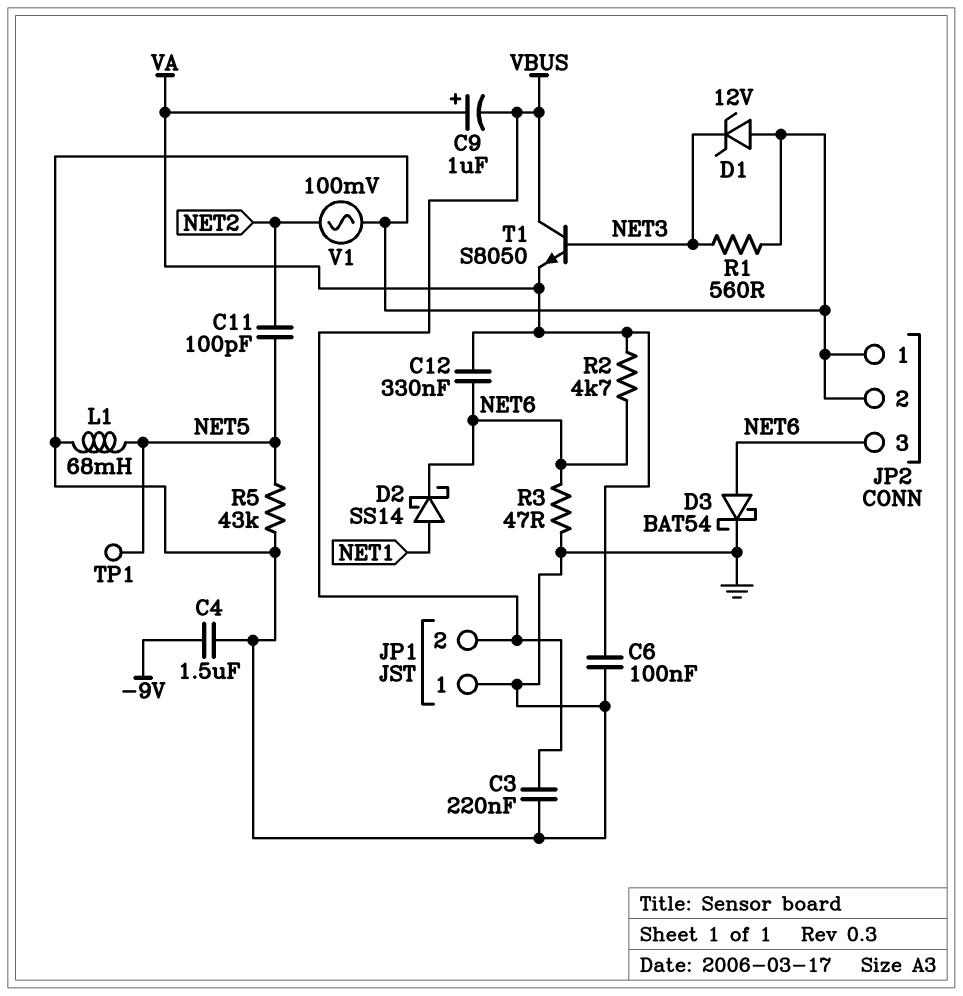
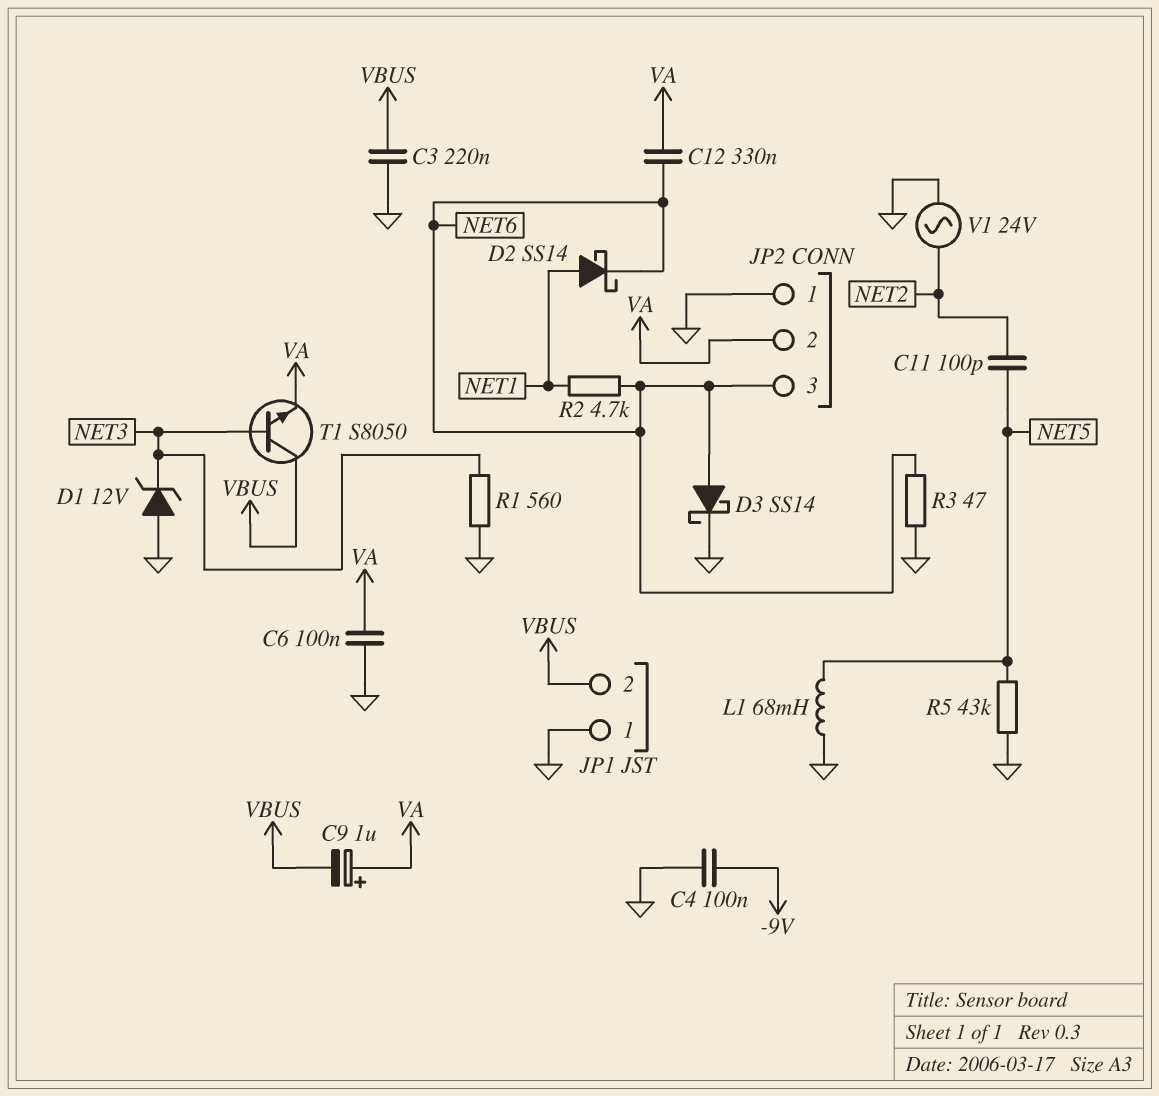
C4: 1.5uF (-9V, GND) -> 100nF (-9V, GND)
D3: schottky BAT54 (A NET6, K GND) -> schottky SS14 (A NET6, K GND)
JP2 pin 2: GND -> VA
R2: 4.7k (NET6, VA) -> 4.7k (NET1, NET6)
TP1: test point (NET5) -> none
V1: AC 100mV (GND, NET2) -> AC 24V (GND, NET2)

